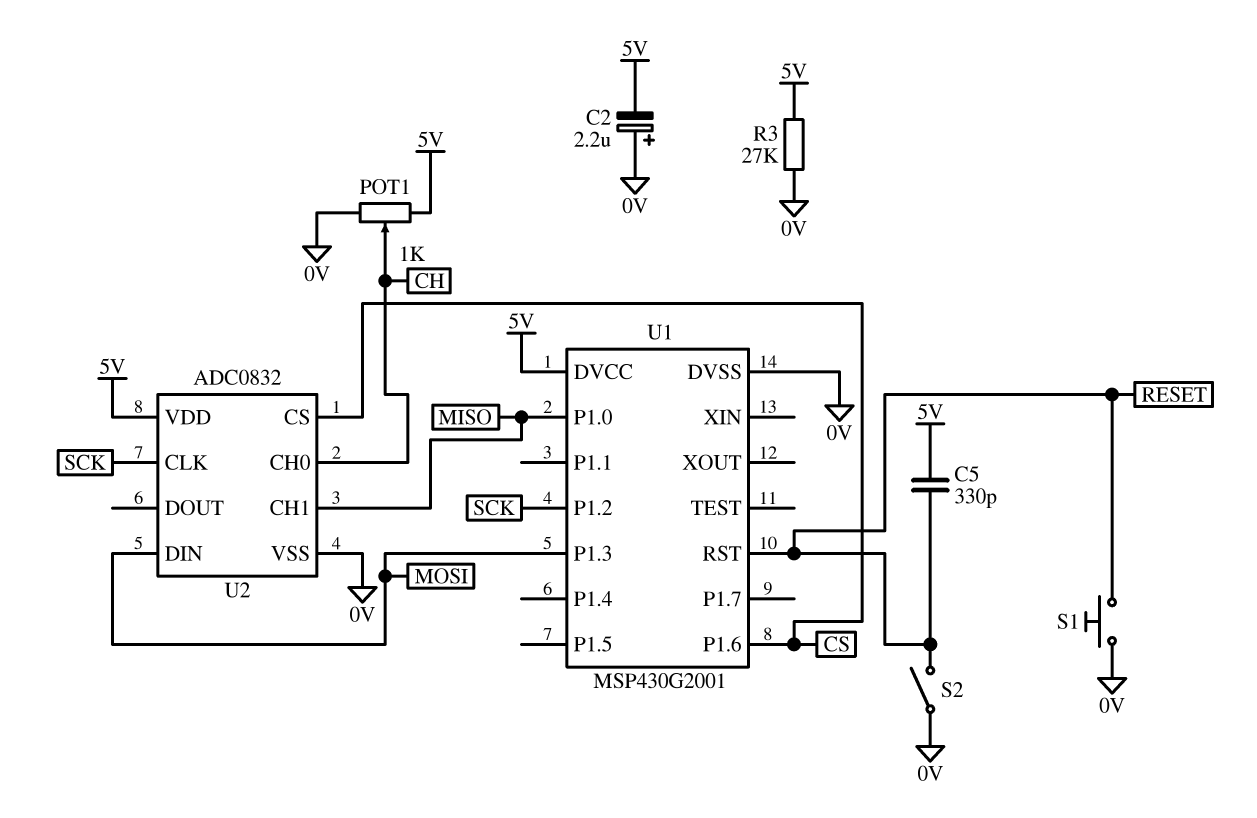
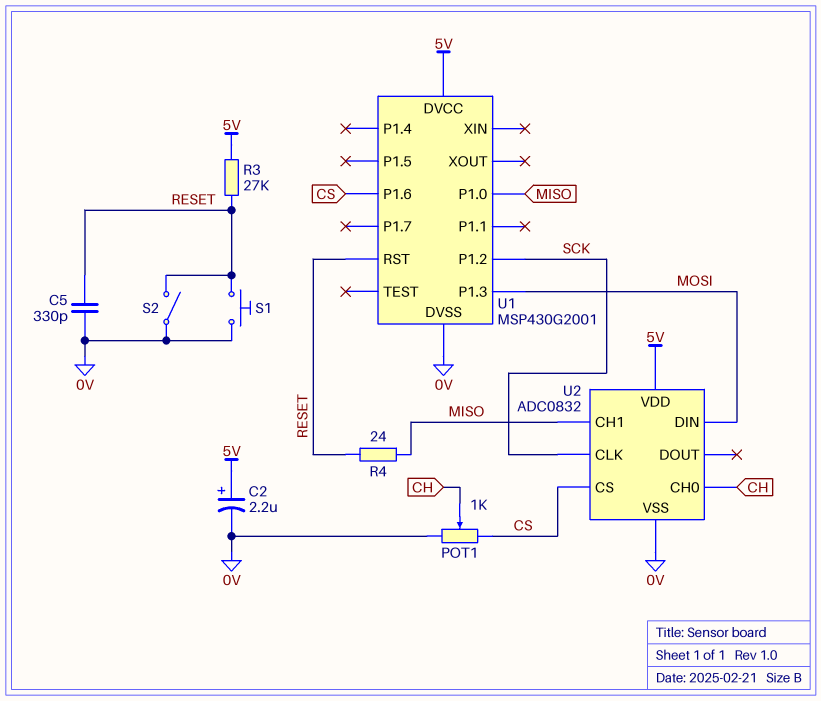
C2: 2.2uF (plus 0V, minus 5V) -> 2.2uF (plus 5V, minus 0V)
C5: 330pF (5V, RESET) -> 330pF (0V, RESET)
POT1: 1k (0V, 5V, wiper CH) -> 1k (0V, CS, wiper CH)
R3: 27k (0V, 5V) -> 27k (5V, RESET)
R4: none -> 24 (MISO, RESET)

